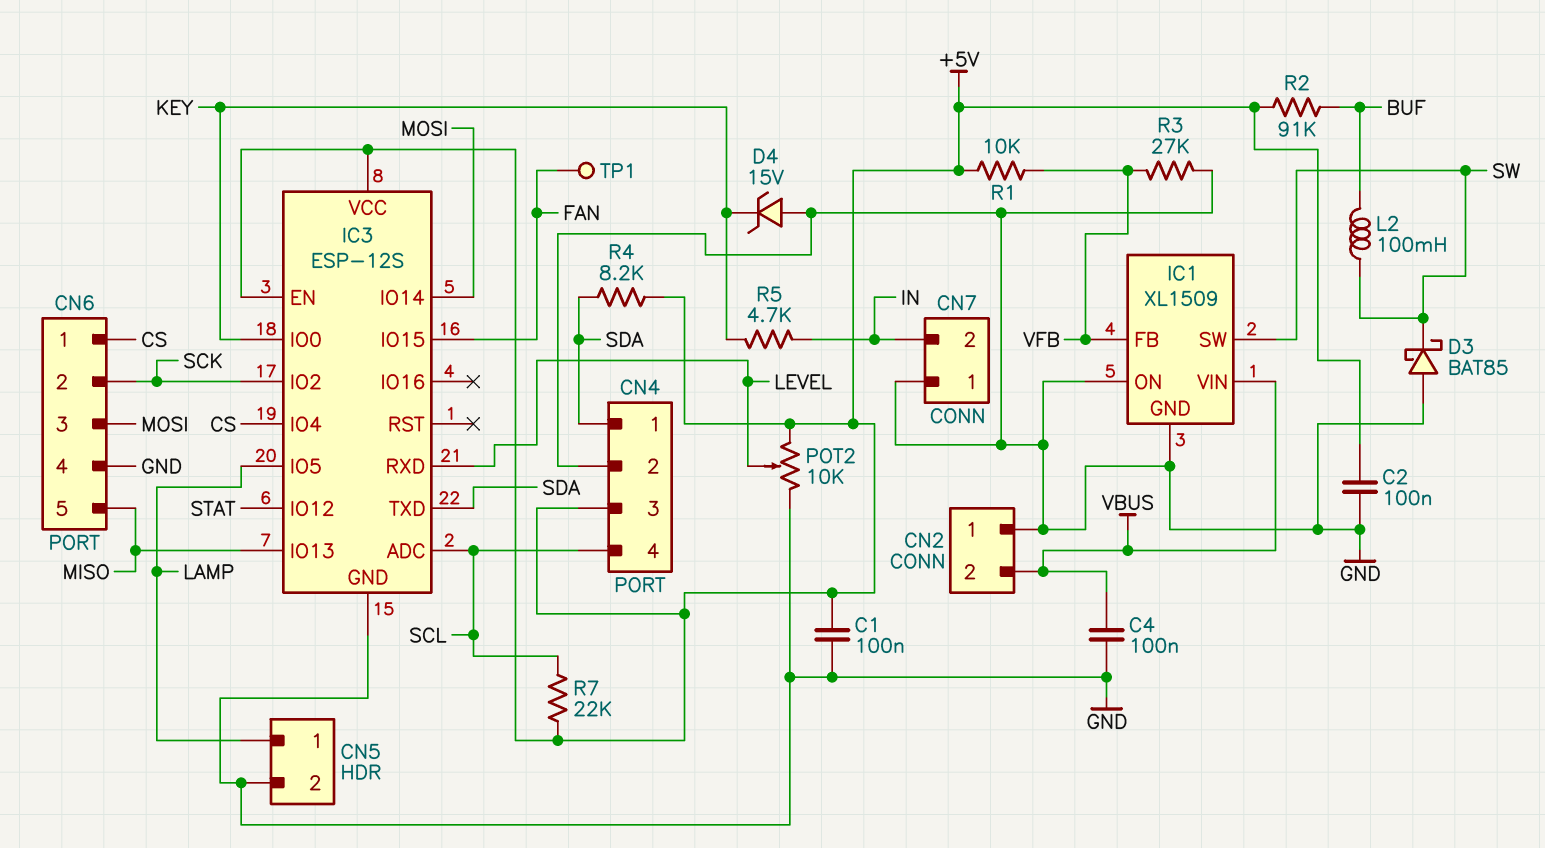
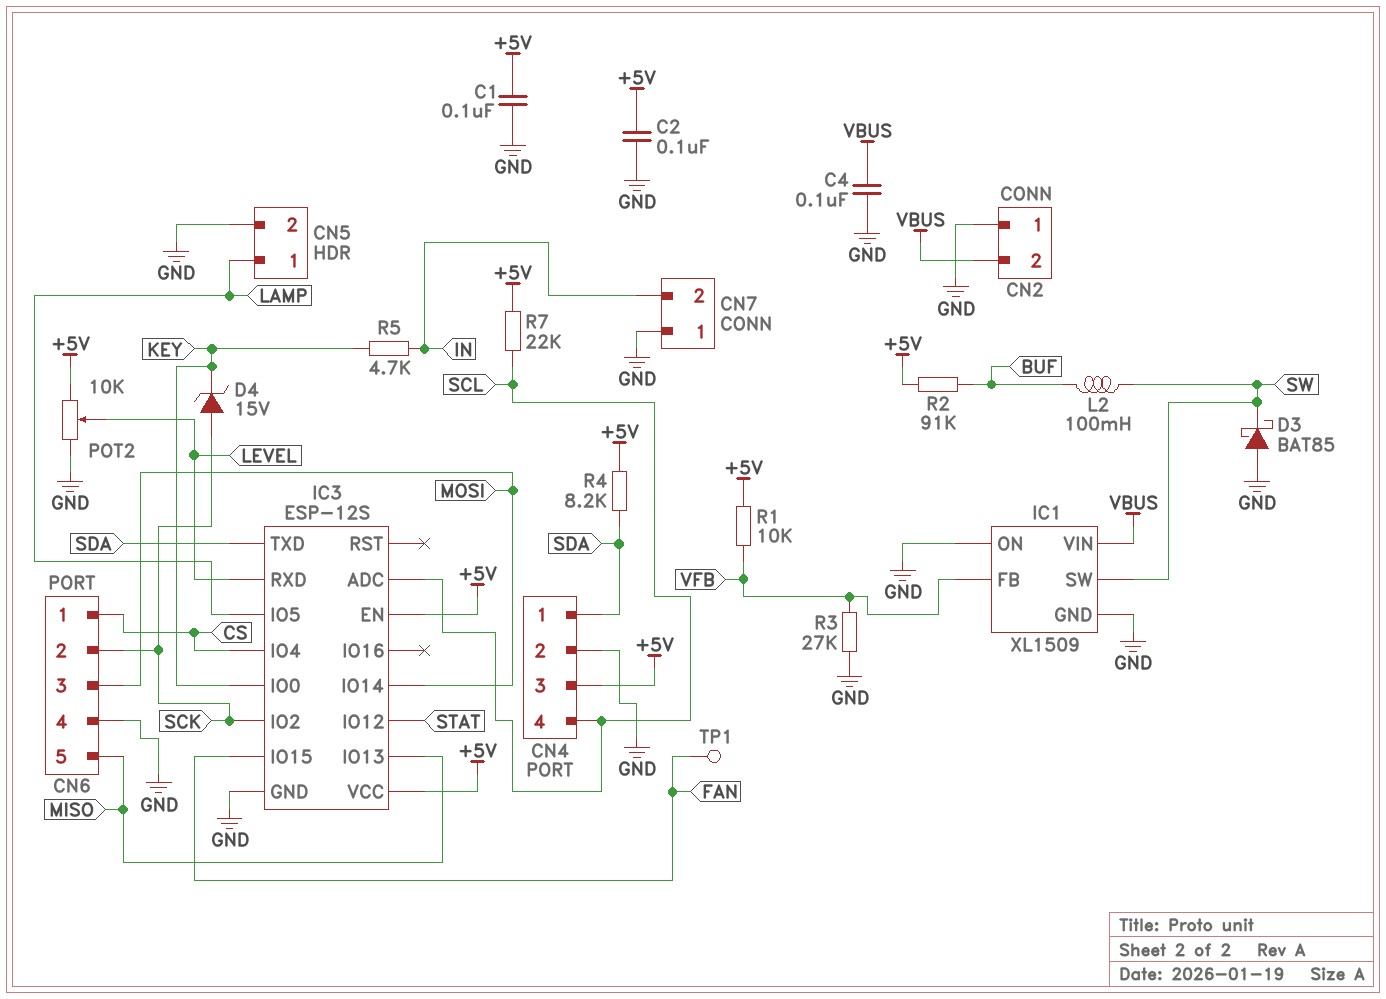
D4: zener 15V (A GND, K KEY) -> zener 15V (A SCK, K KEY)

